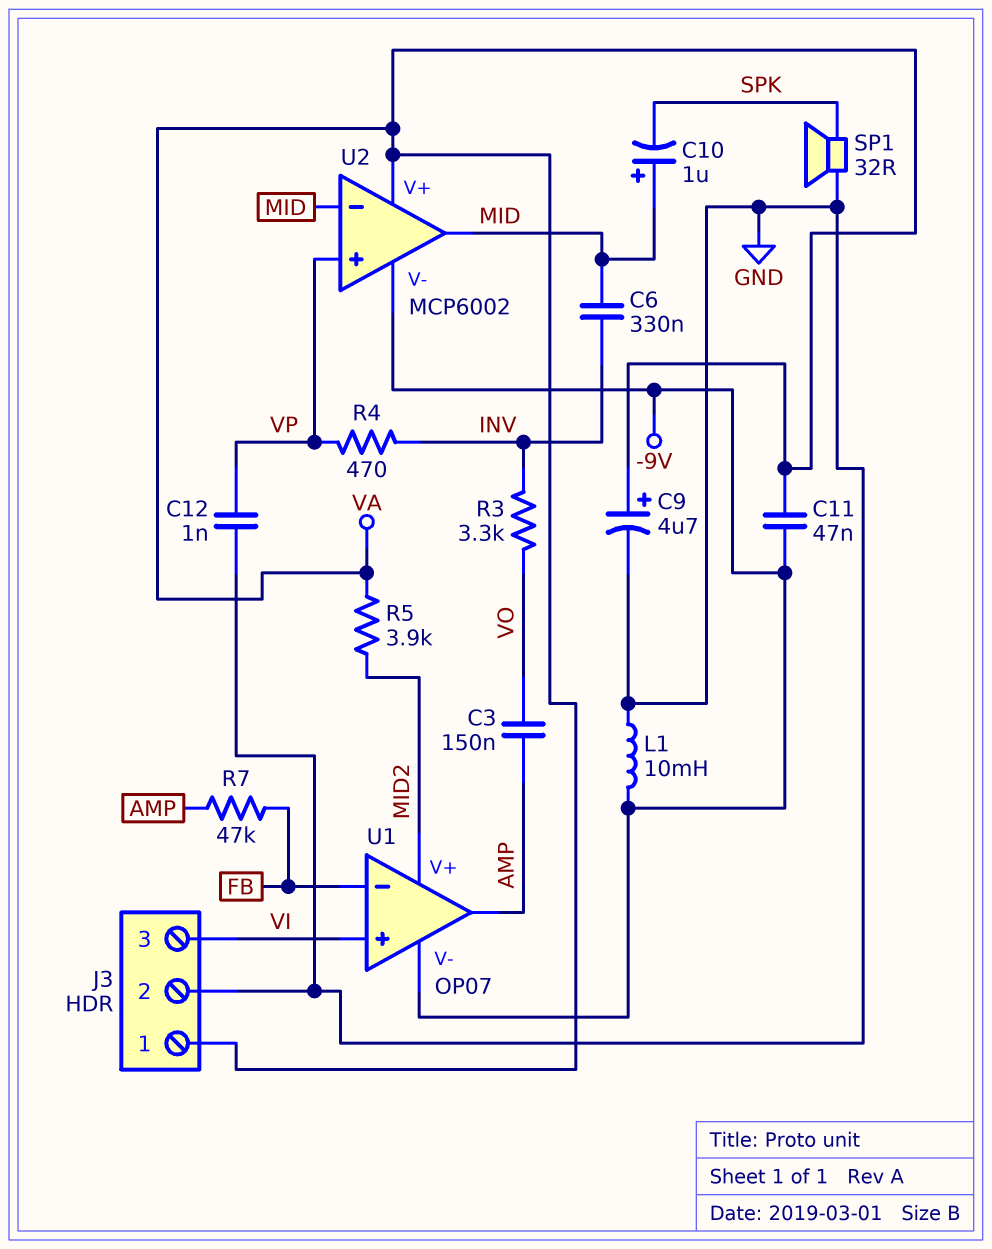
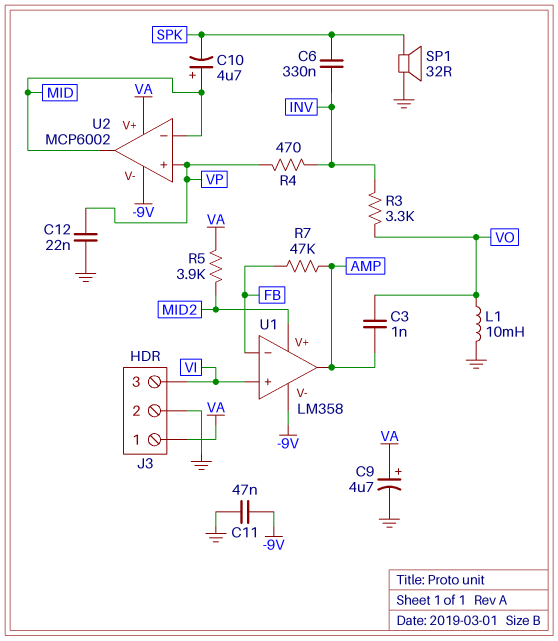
C3: 150nF (AMP, VO) -> 1nF (AMP, VO)
C6: 330nF (INV, MID) -> 330nF (INV, SPK)
C10: 1uF (plus MID, minus SPK) -> 4.7uF (plus MID, minus SPK)
C11: 47nF (-9V, VA) -> 47nF (-9V, GND)
C12: 1nF (GND, VP) -> 22nF (GND, VP)
L1: 10mH (-9V, GND) -> 10mH (GND, VO)
U1: OP07 -> LM358

